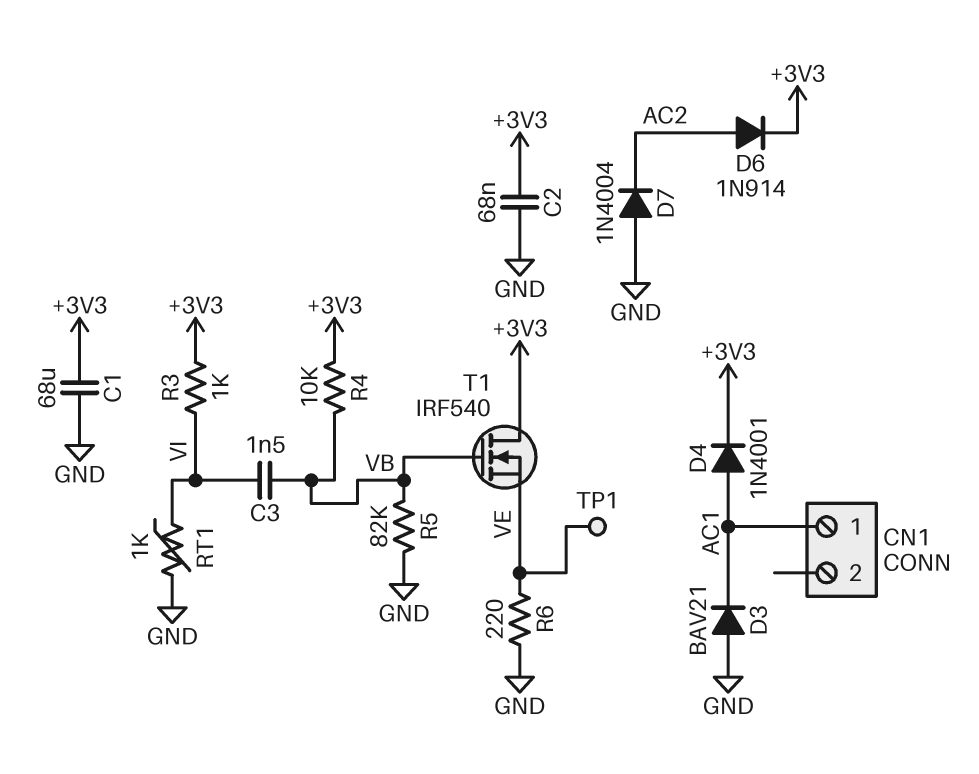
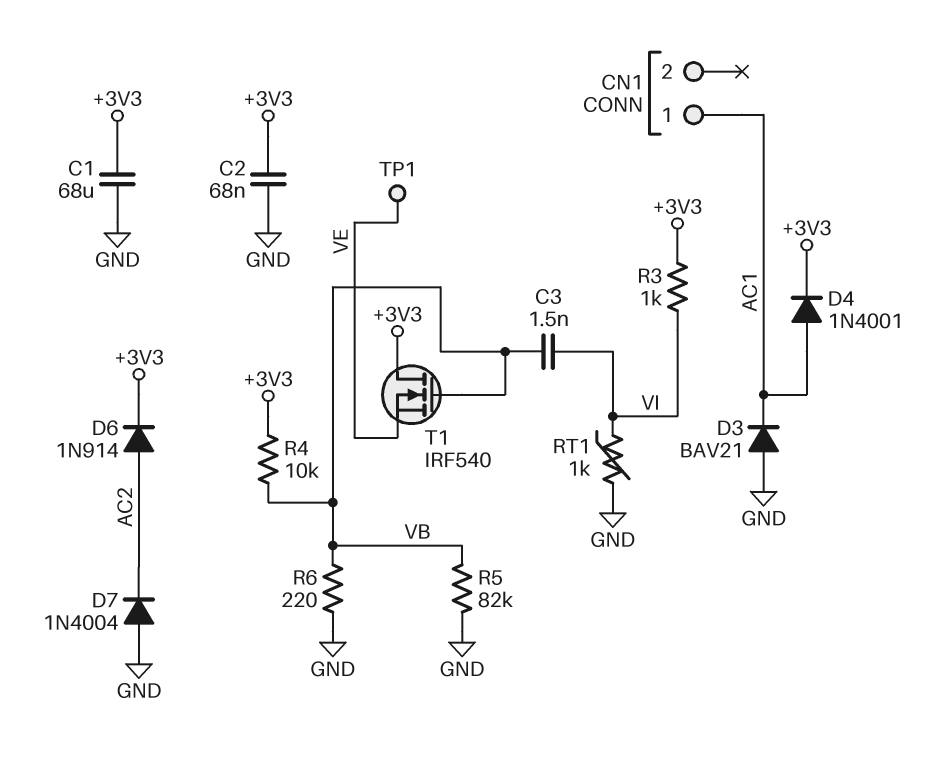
R6: 220 (GND, VE) -> 220 (GND, VB)

